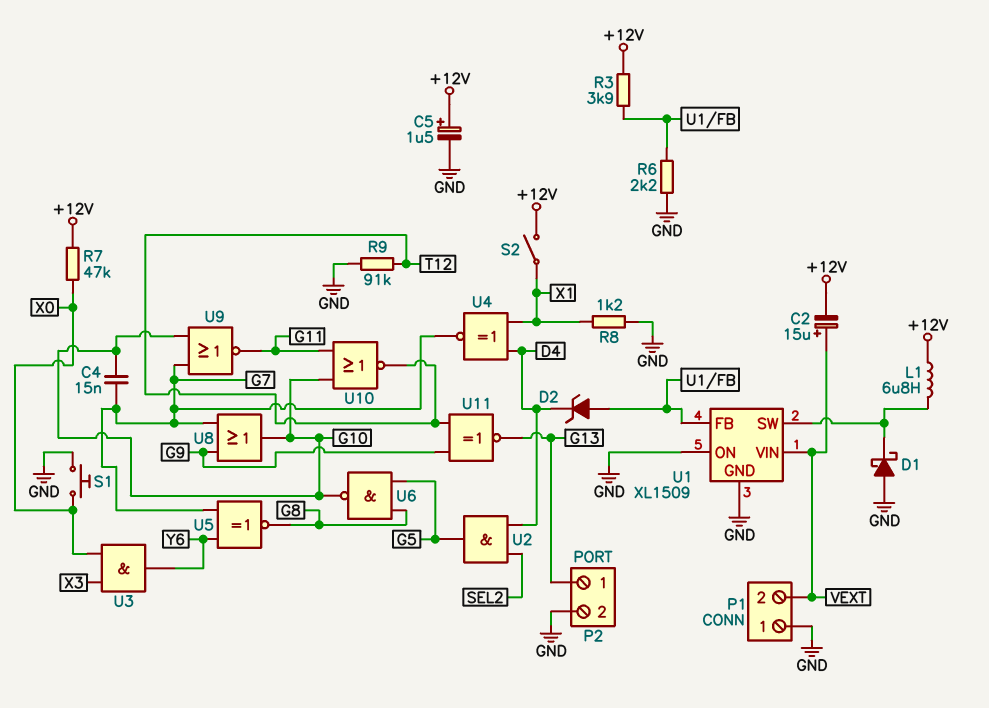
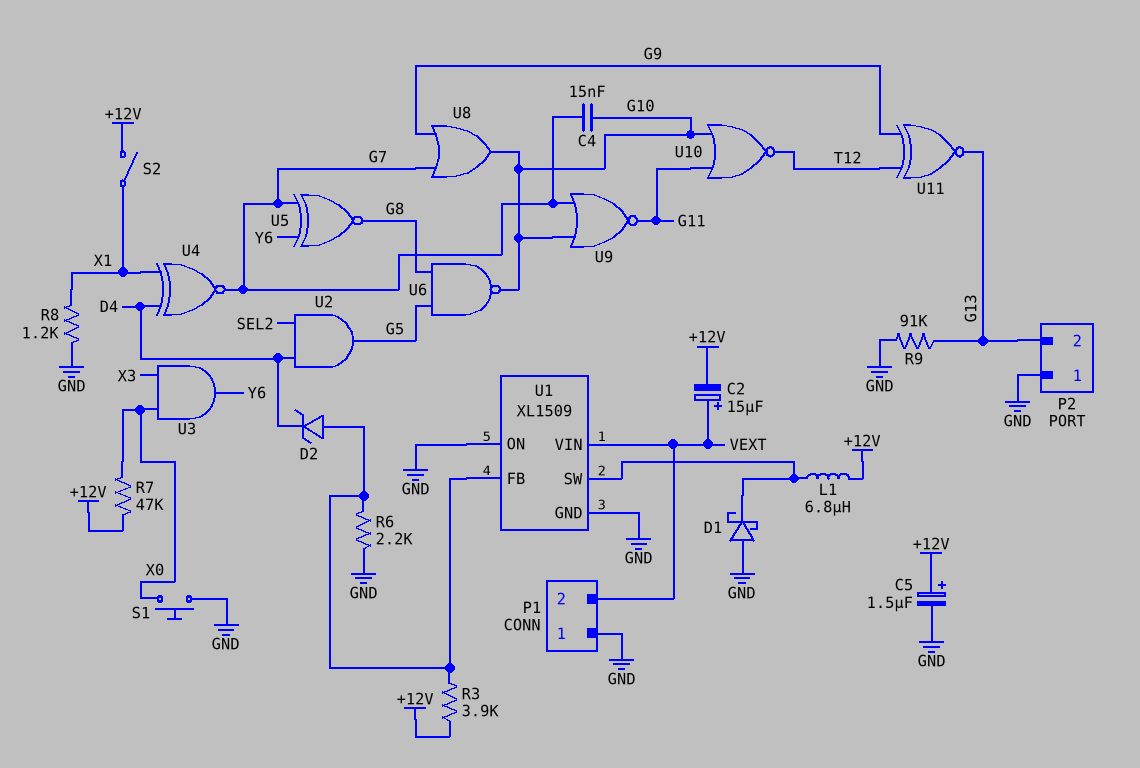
P2 pin 1: G13 -> GND
P2 pin 2: GND -> G13
R9: 91k (GND, T12) -> 91k (G13, GND)

